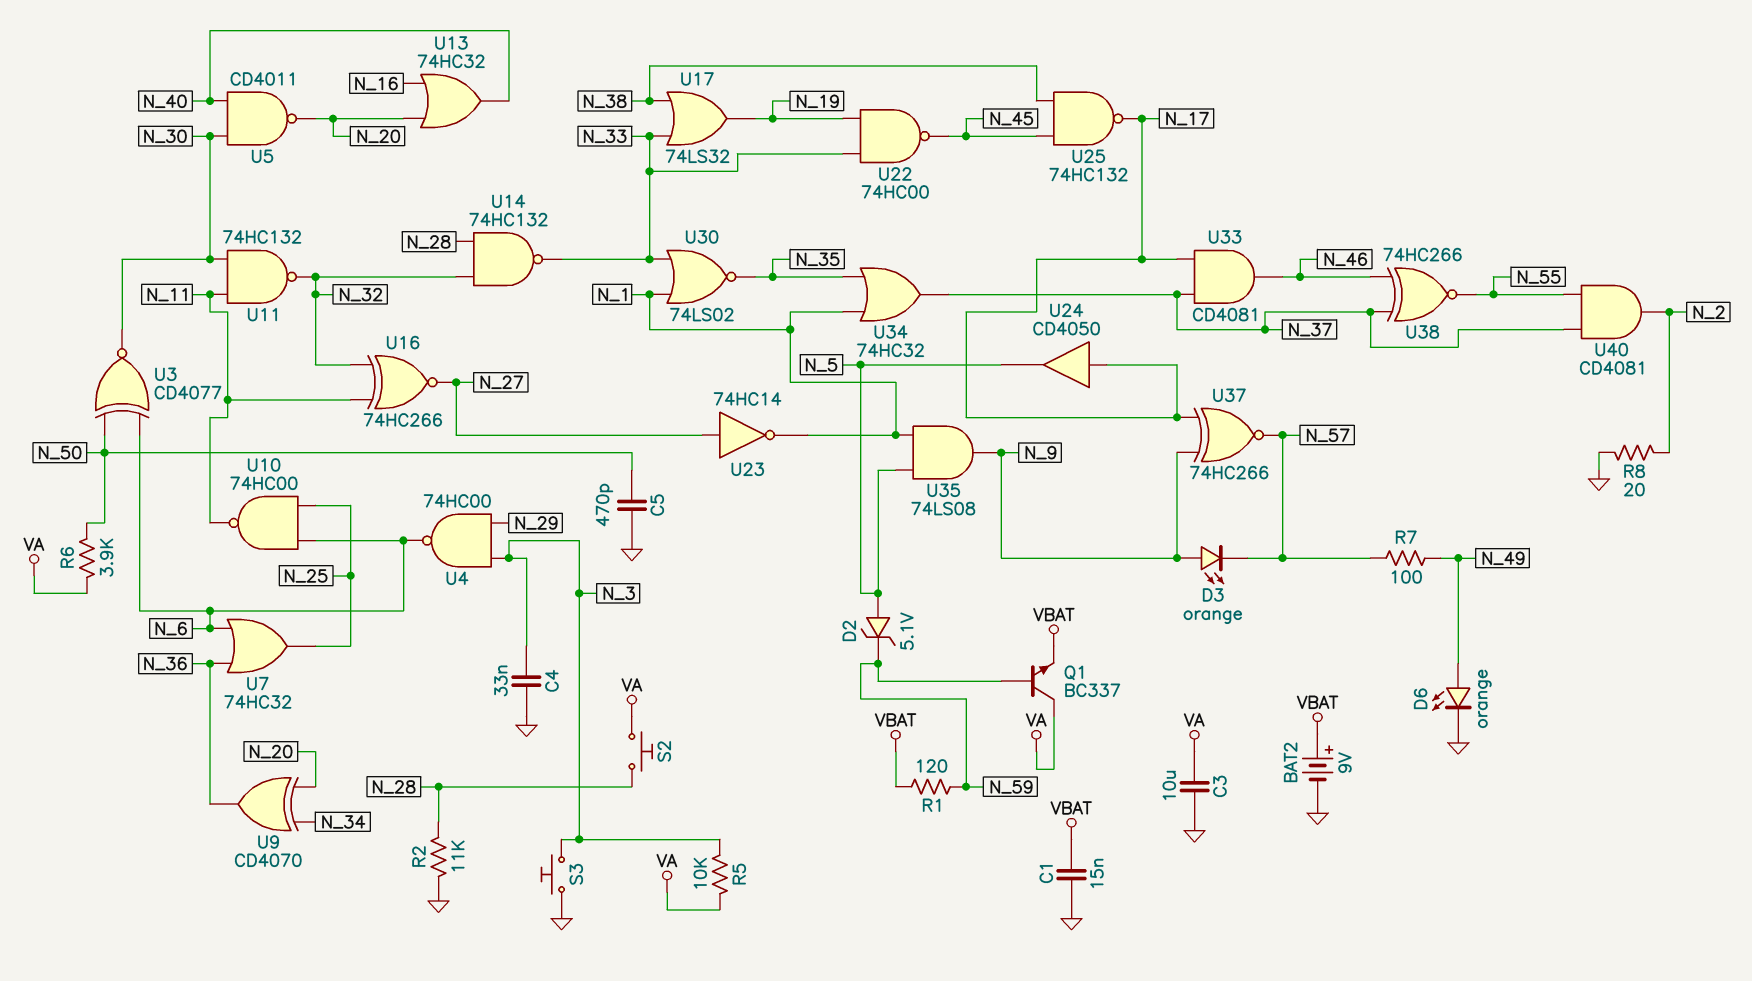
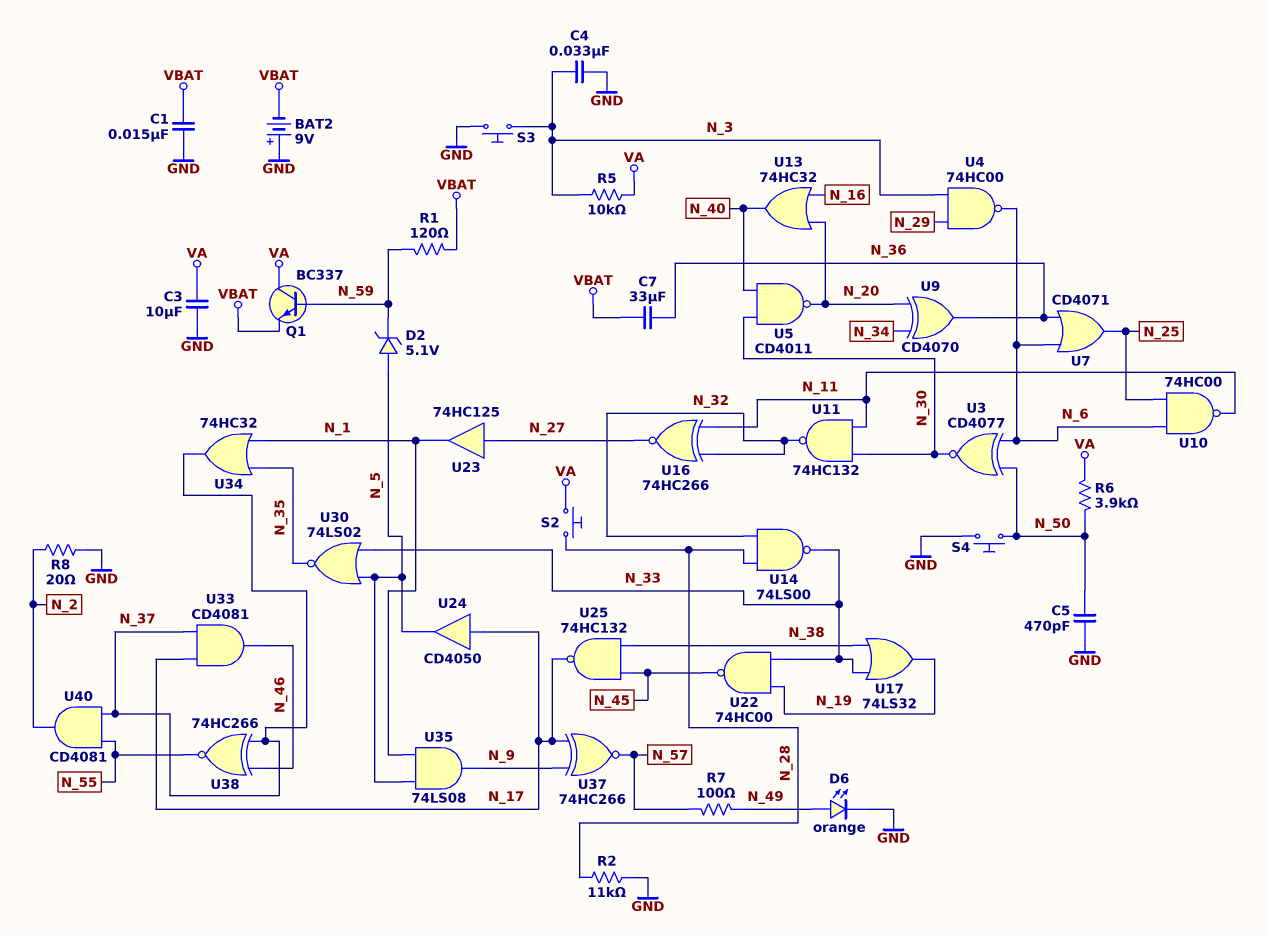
BAT2: 9V (plus VBAT, minus GND) -> 9V (plus GND, minus VBAT)
C7: none -> 33uF (N_36, VBAT)
D3: LED orange (A N_9, K N_57) -> none
S4: none -> button (GND, N_50)
U7: OR 74HC32 (in N_6, in N_36, out N_25) -> OR CD4071 (in N_6, in N_36, out N_25)
U14: NAND 74HC132 (in N_28, in N_32, out N_33) -> NAND 74LS00 (in N_28, in N_32, out N_33)
U23: NOT 74HC14 (in N_27, out N_1) -> buffer 74HC125 (in N_27, out N_1)
U30: NOR 74LS02 (in N_1, in N_33, out N_35) -> NOR 74LS02 (in N_5, in N_33, out N_35)

